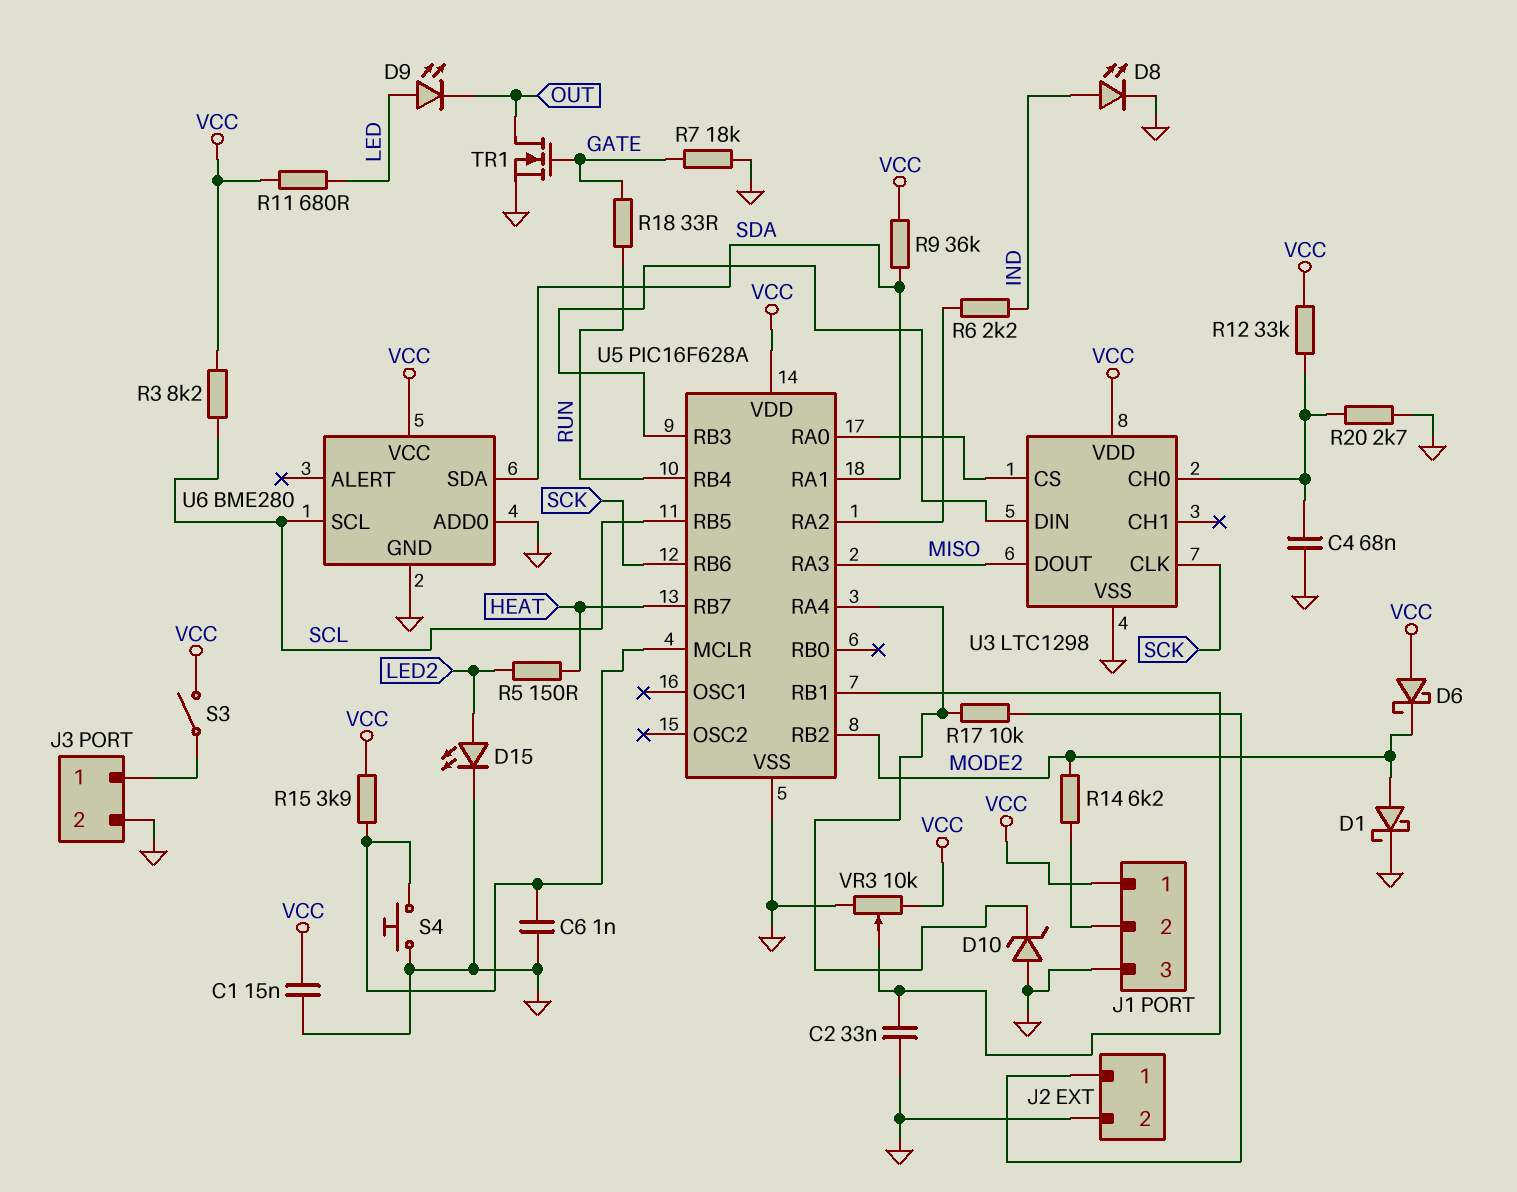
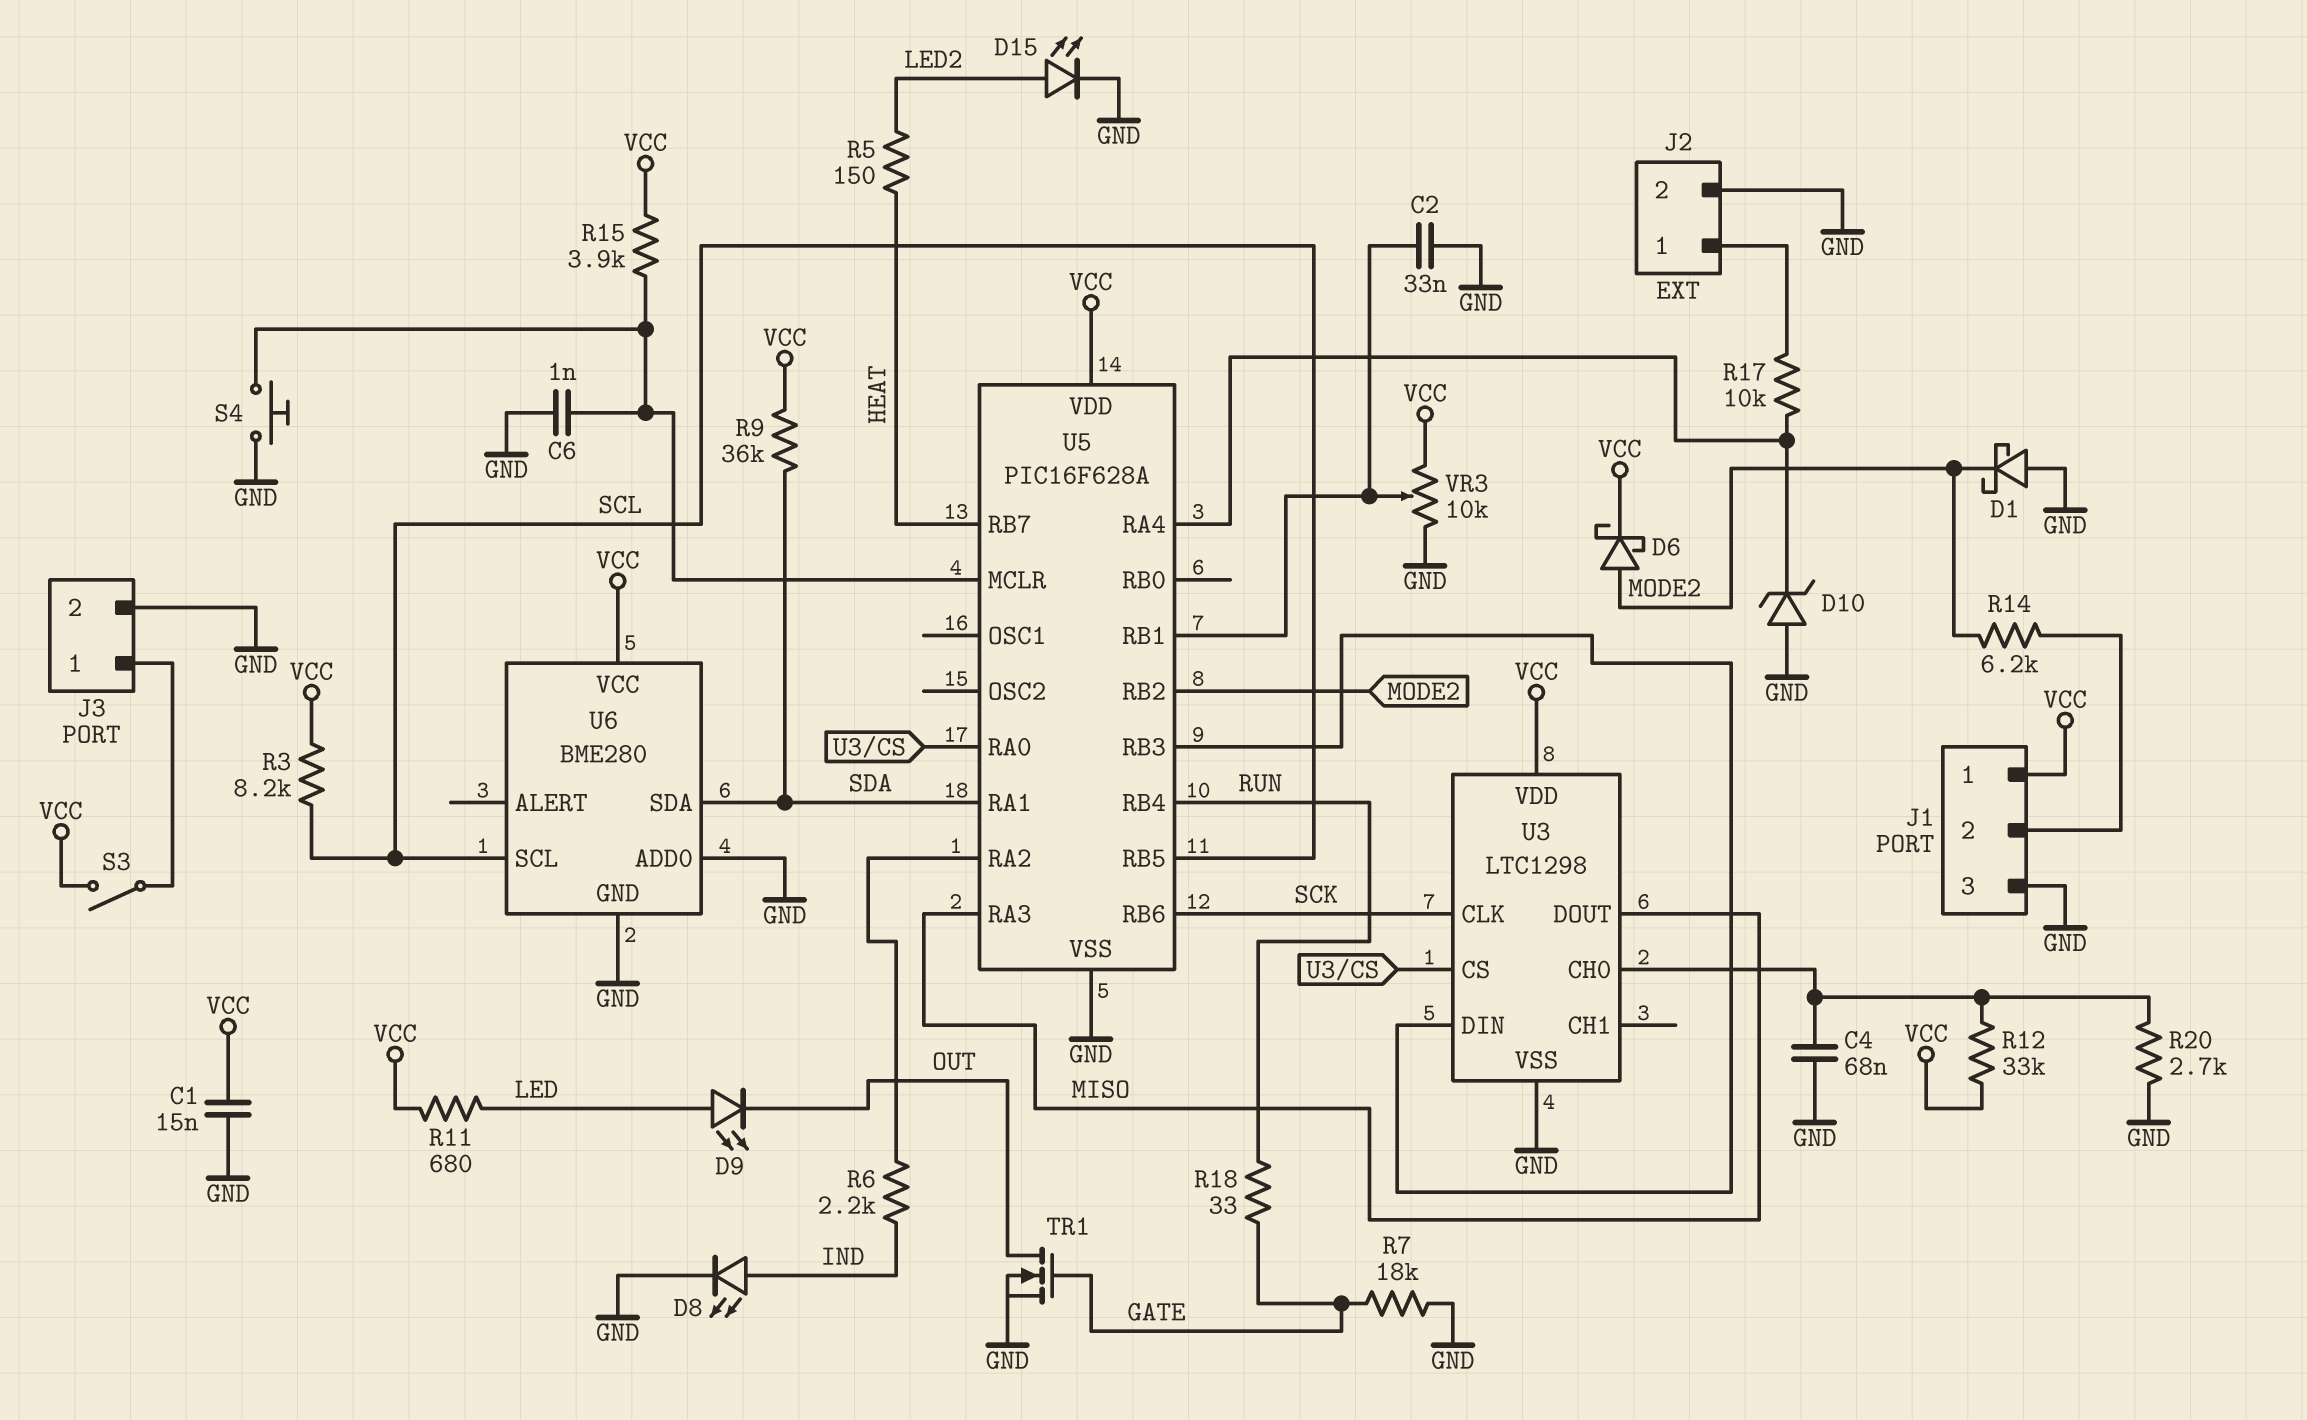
D1: schottky (A MODE2, K GND) -> schottky (A GND, K MODE2)
D6: schottky (A VCC, K MODE2) -> schottky (A MODE2, K VCC)

